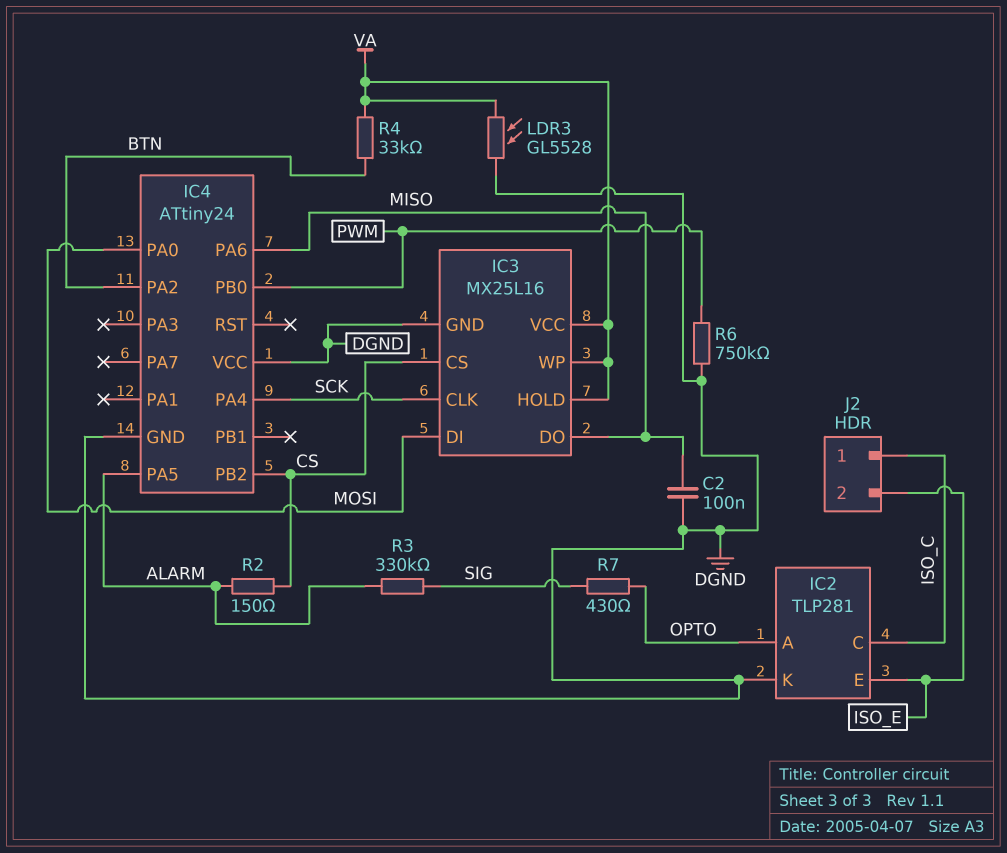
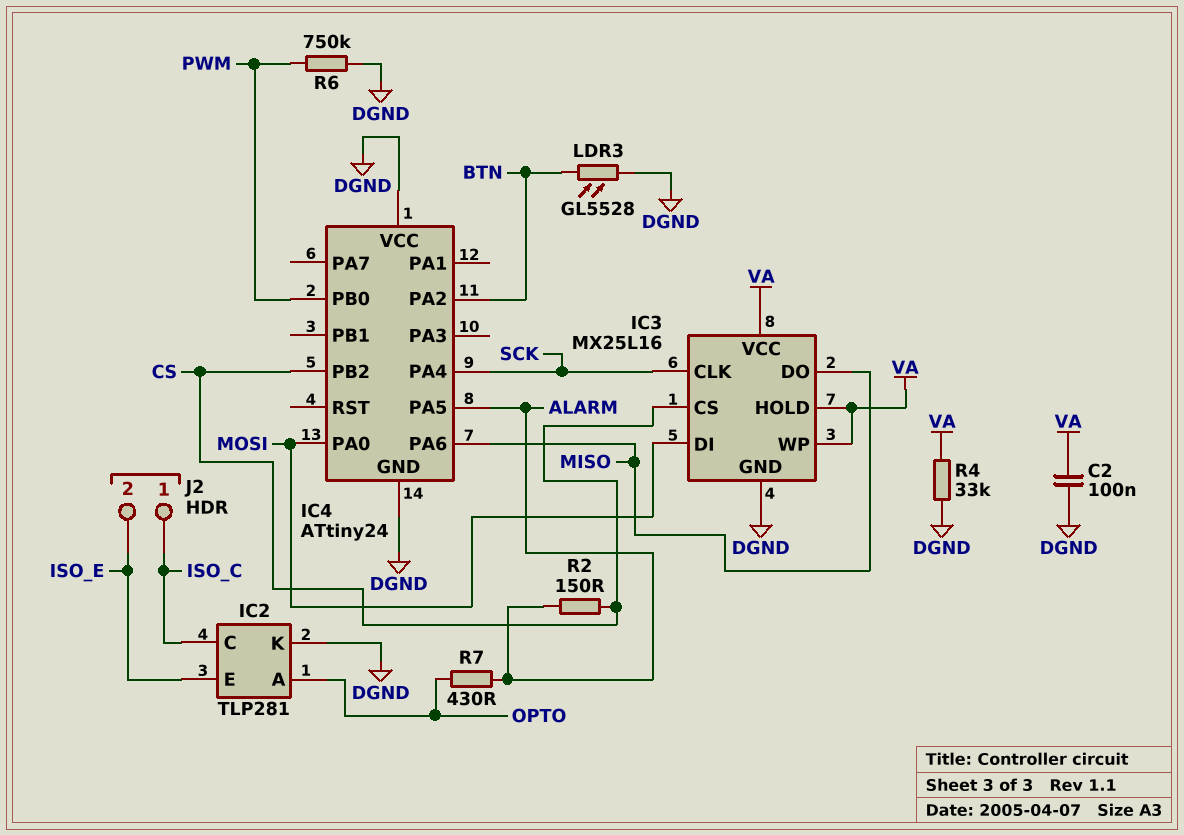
C2: 100nF (DGND, MISO) -> 100nF (DGND, VA)
LDR3: GL5528 (DGND, VA) -> GL5528 (BTN, DGND)
R3: 330k (ALARM, SIG) -> none
R4: 33k (BTN, VA) -> 33k (DGND, VA)
R7: 430 (OPTO, SIG) -> 430 (ALARM, OPTO)

